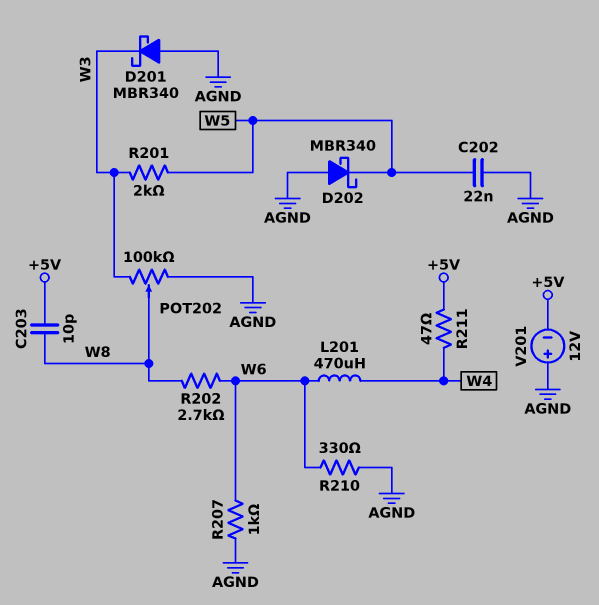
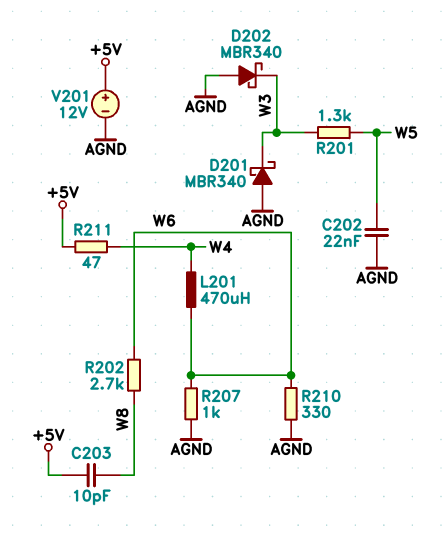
D202: schottky MBR340 (A AGND, K W5) -> schottky MBR340 (A AGND, K W3)
POT202: 100k (AGND, W3, wiper W8) -> none
R201: 2k (W3, W5) -> 1.3k (W3, W5)
V201: 12V (plus AGND, minus +5V) -> 12V (plus +5V, minus AGND)

